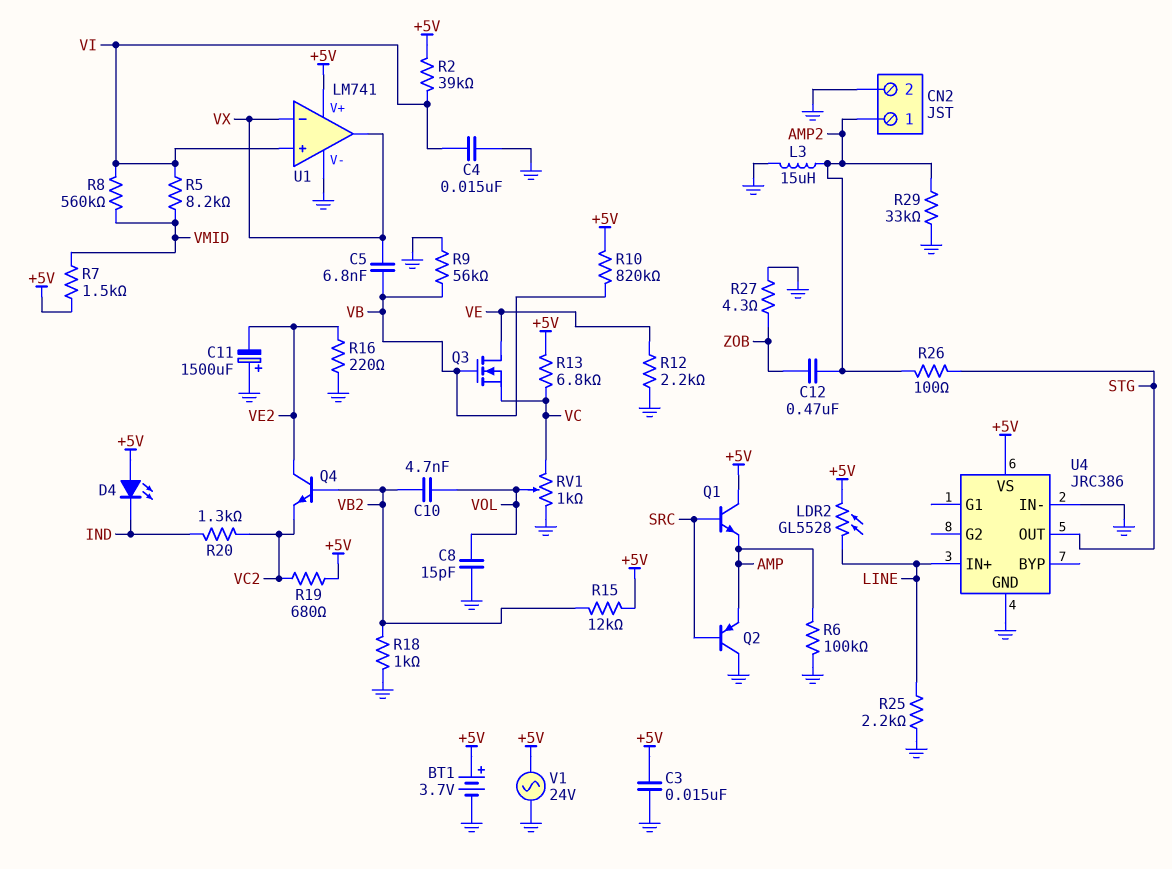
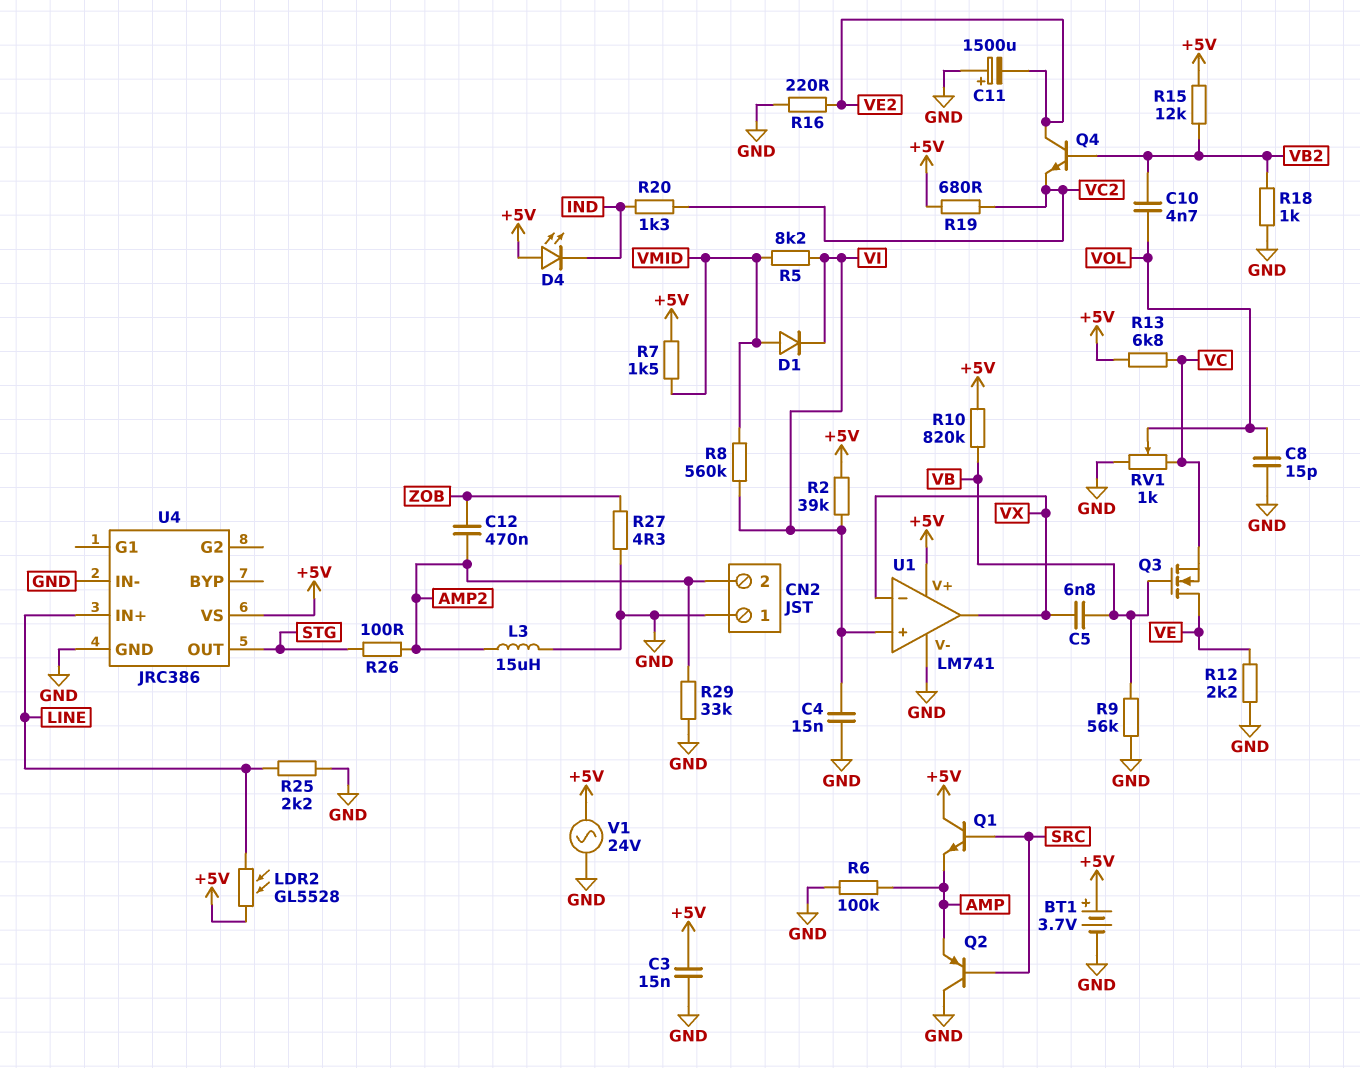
CN2 pin 1: AMP2 -> GND
CN2 pin 2: GND -> AMP2
D1: none -> diode (A VMID, K VI)

